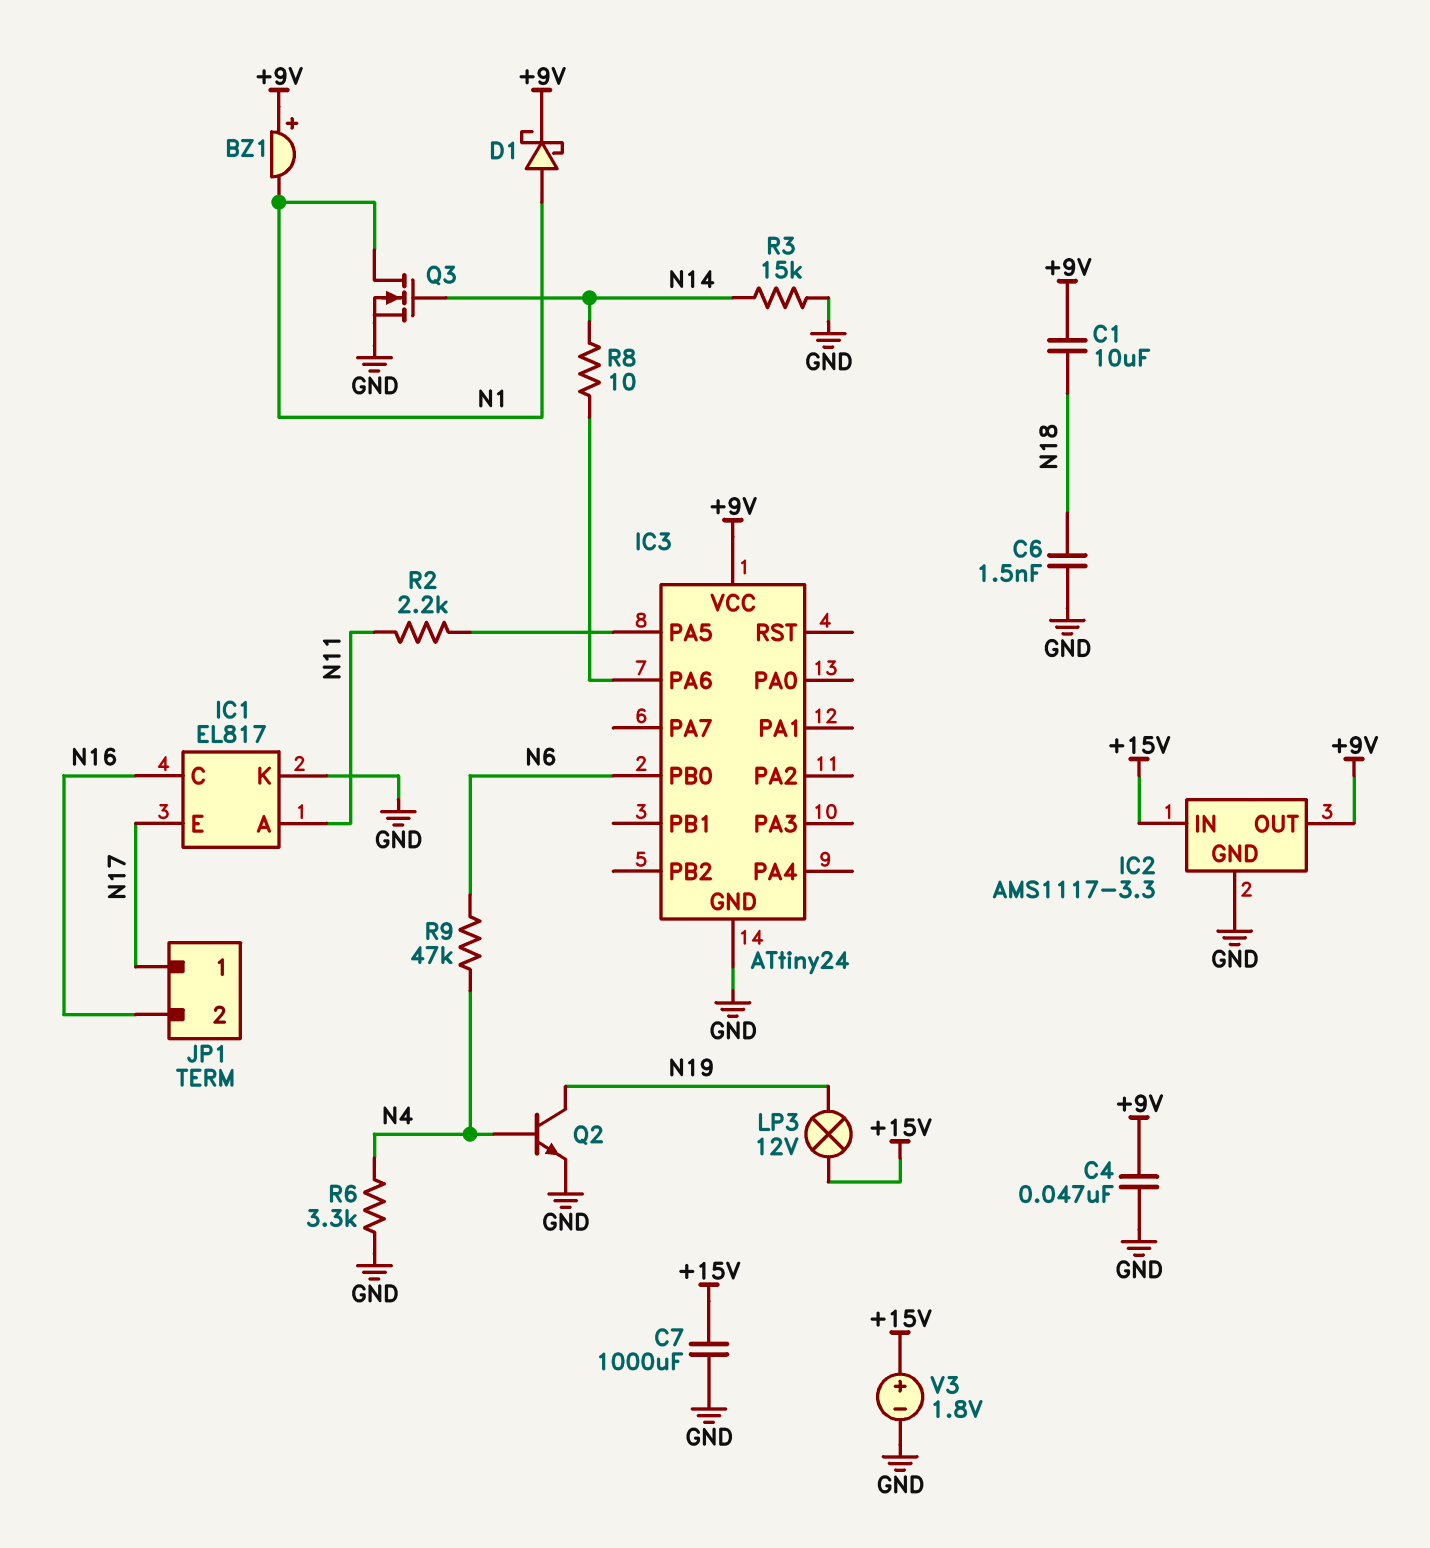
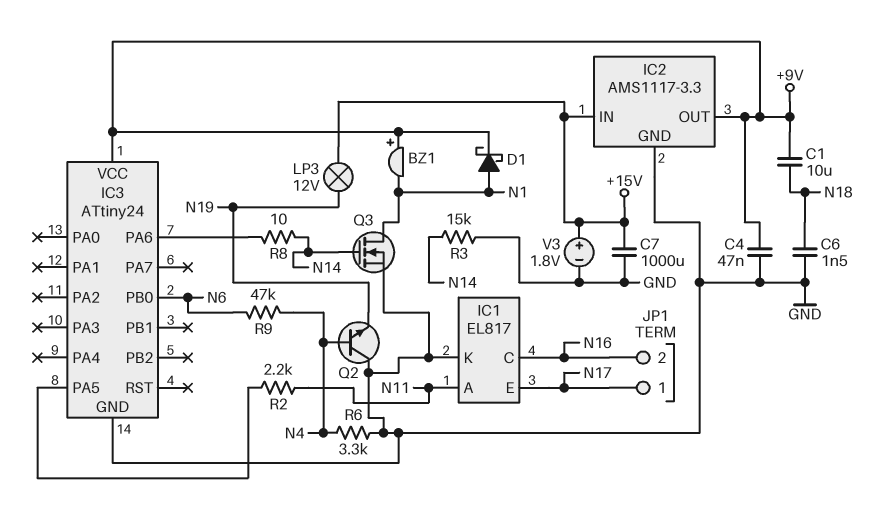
Q2: NPN (B N4, C N19, E GND) -> NPN (B N4, C GND, E N19)

